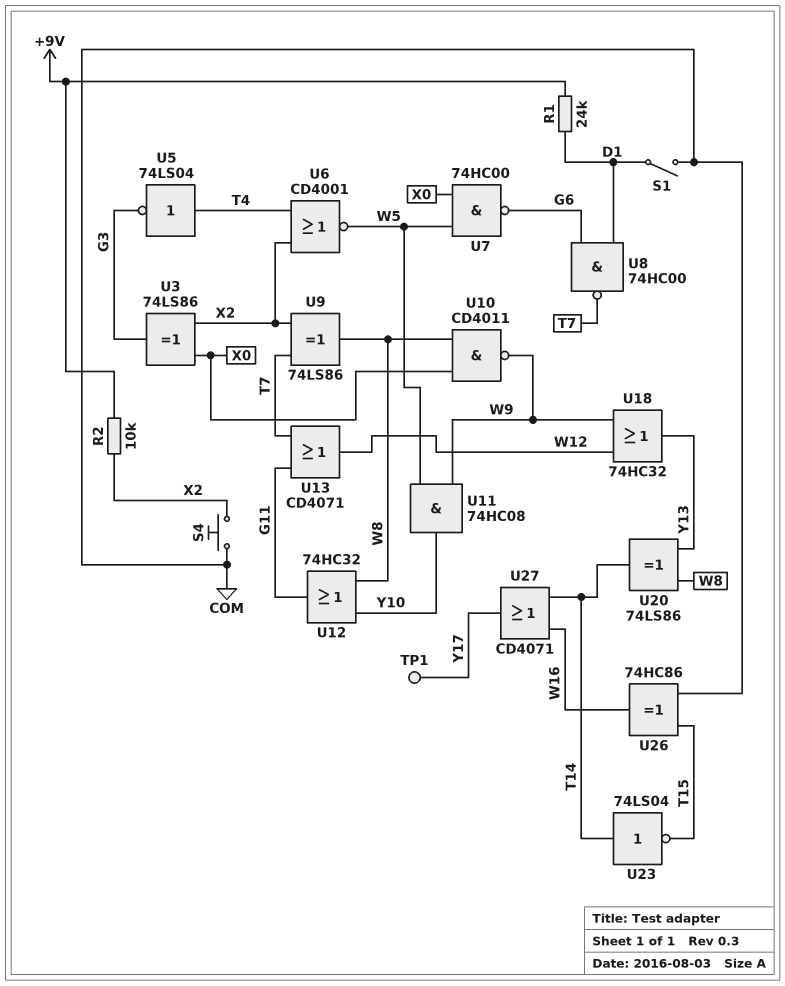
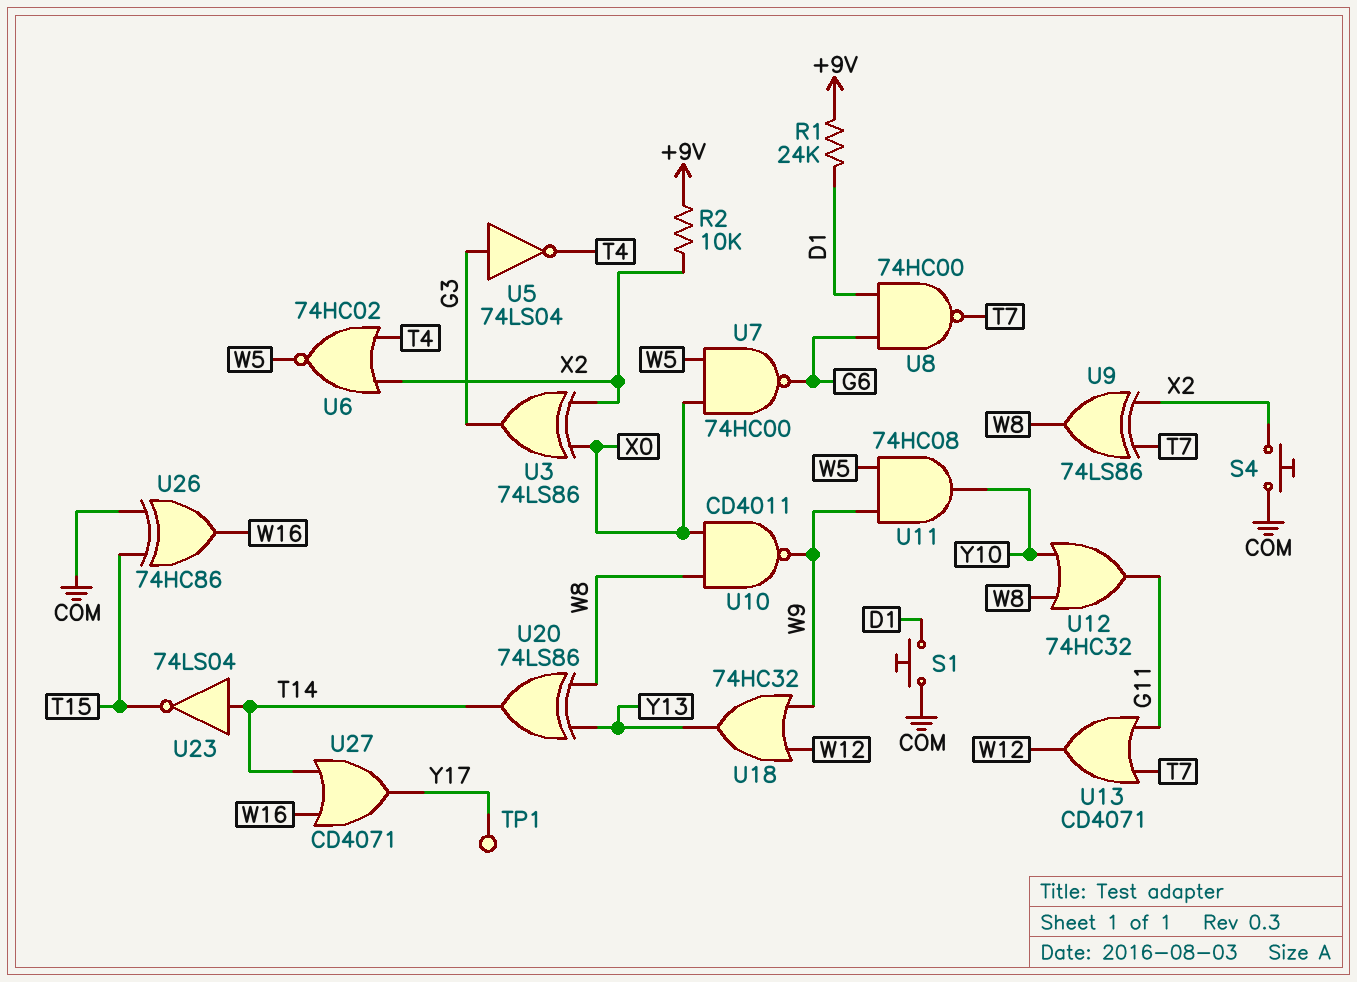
S1: switch (COM, D1) -> button (COM, D1)
U5: NOT 74LS04 (in T4, out G3) -> NOT 74LS04 (in G3, out T4)
U6: NOR CD4001 (in T4, in X2, out W5) -> NOR 74HC02 (in T4, in X2, out W5)

